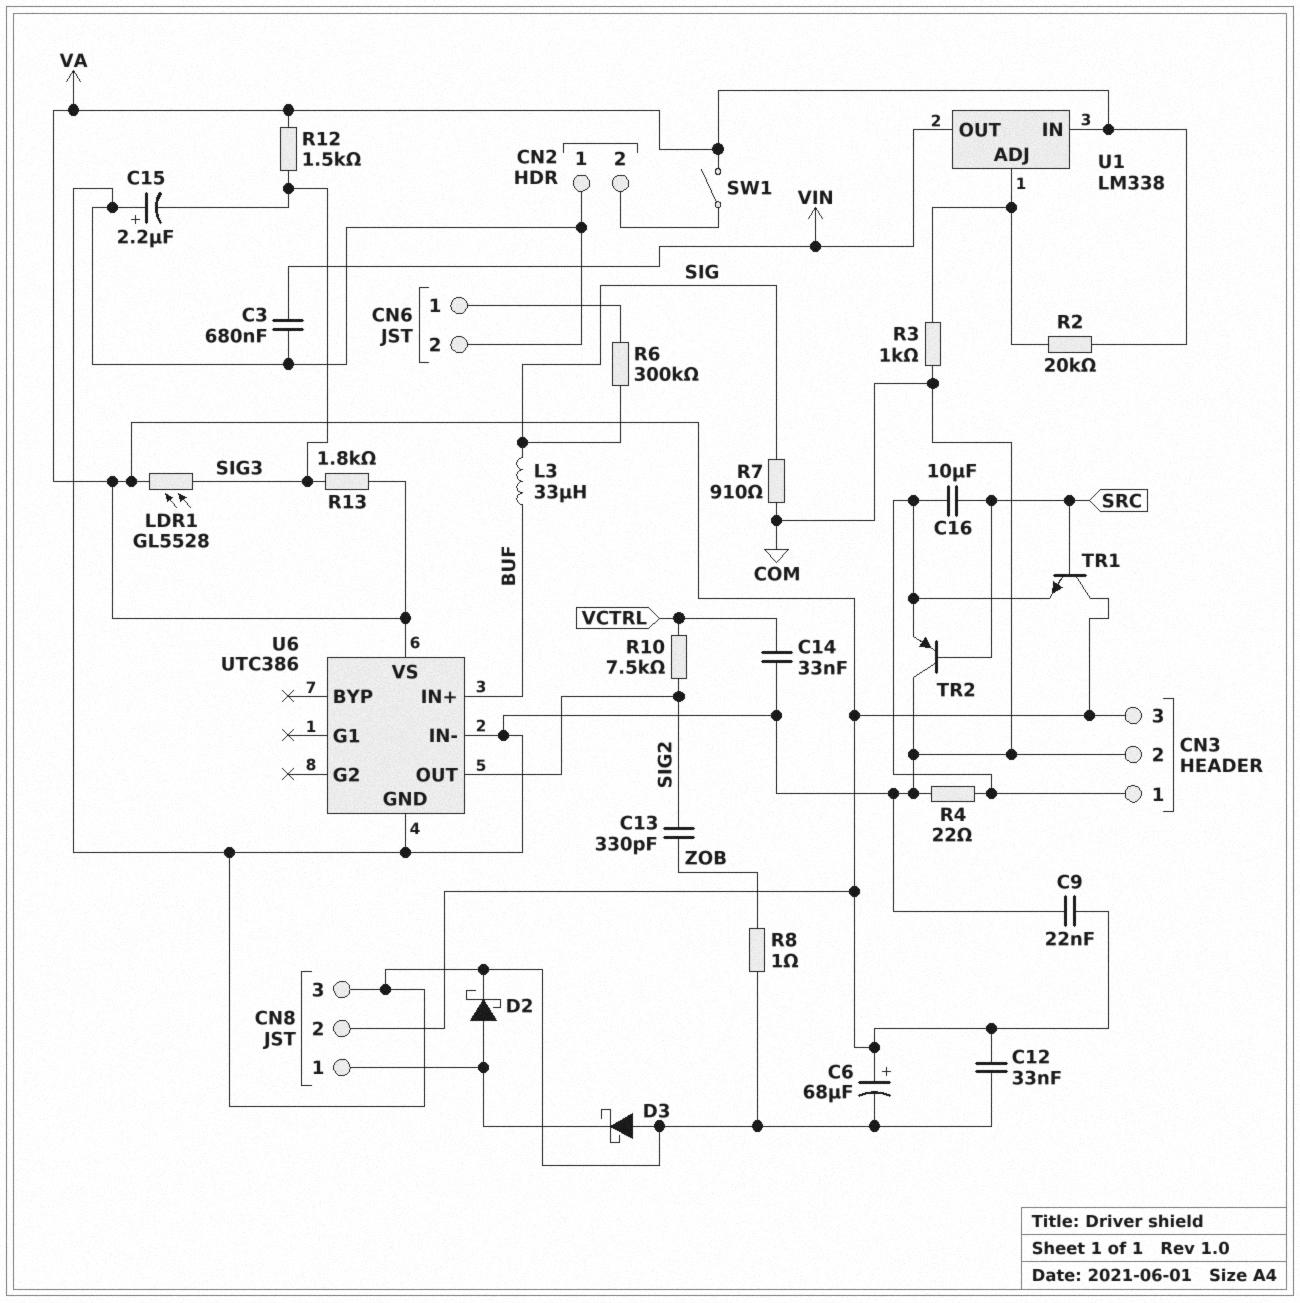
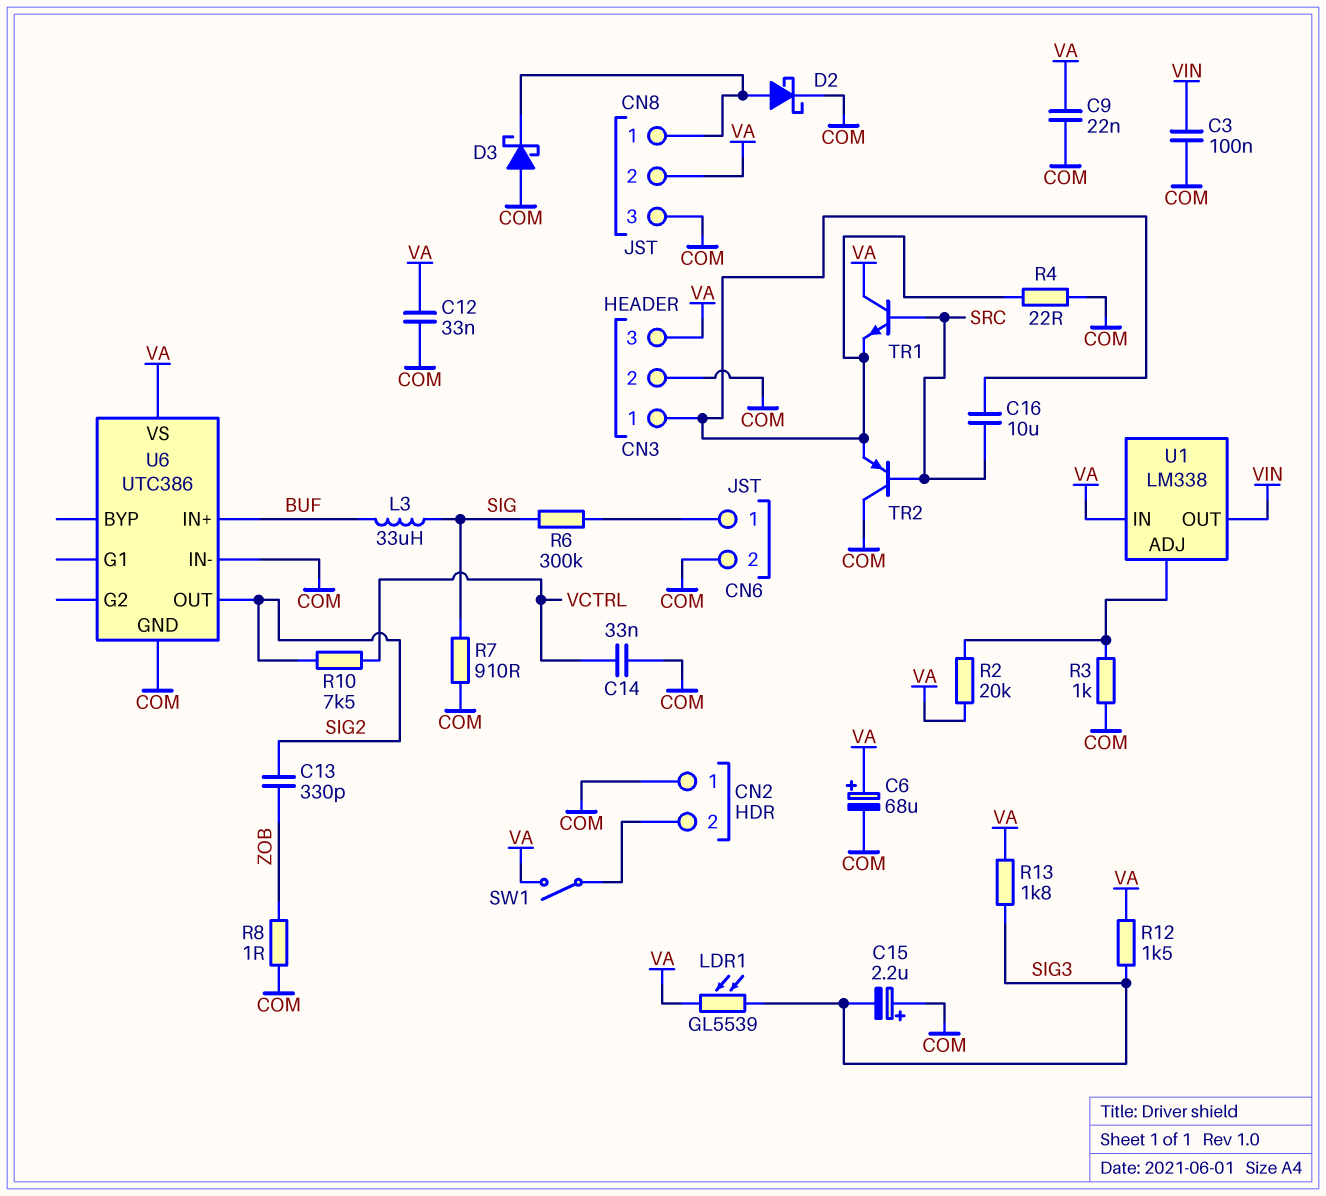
C3: 680nF (COM, VIN) -> 100nF (COM, VIN)
LDR1: GL5528 (SIG3, VA) -> GL5539 (SIG3, VA)

